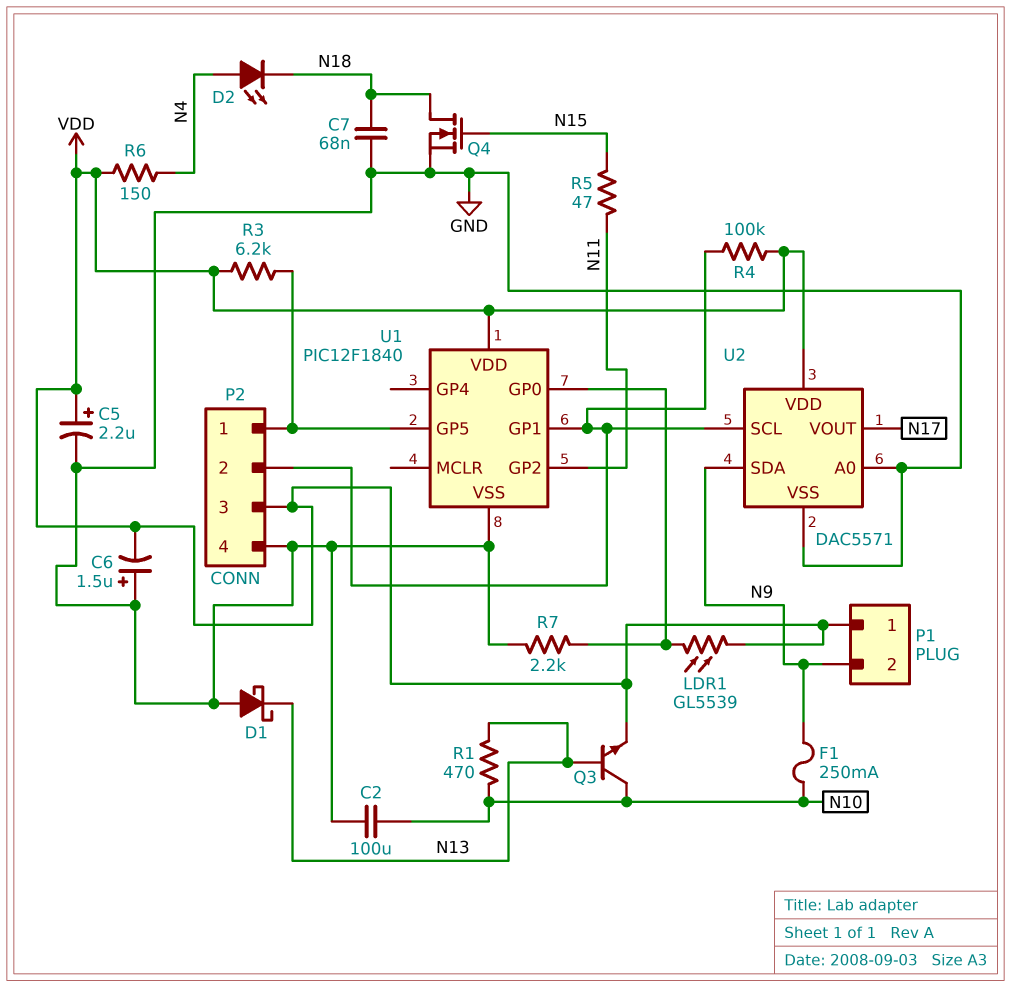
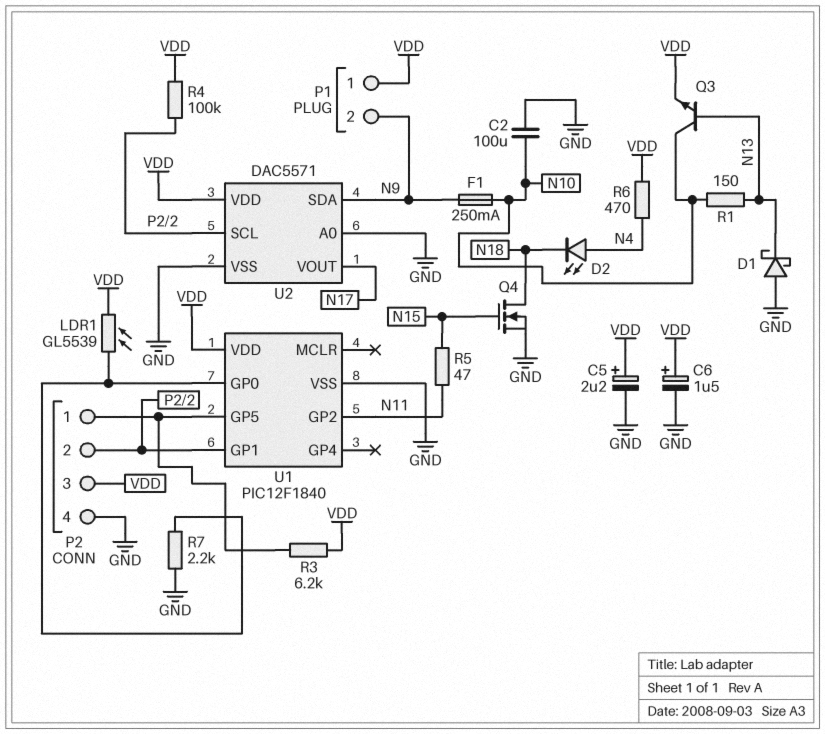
C6: 1.5uF (plus GND, minus VDD) -> 1.5uF (plus VDD, minus GND)
C7: 68nF (GND, N18) -> none
R1: 470 (N10, N13) -> 150 (N10, N13)
R6: 150 (N4, VDD) -> 470 (N4, VDD)

